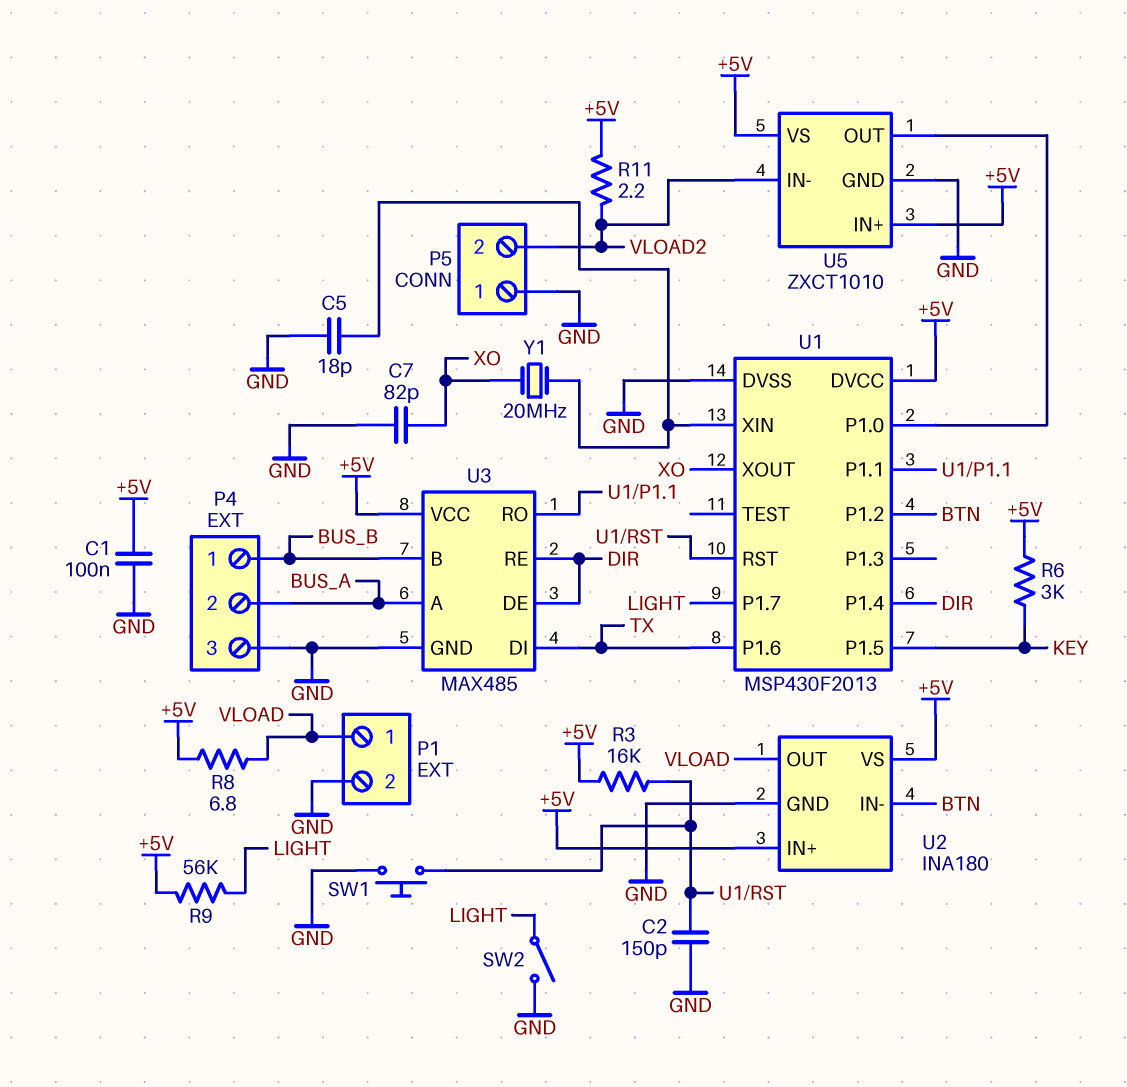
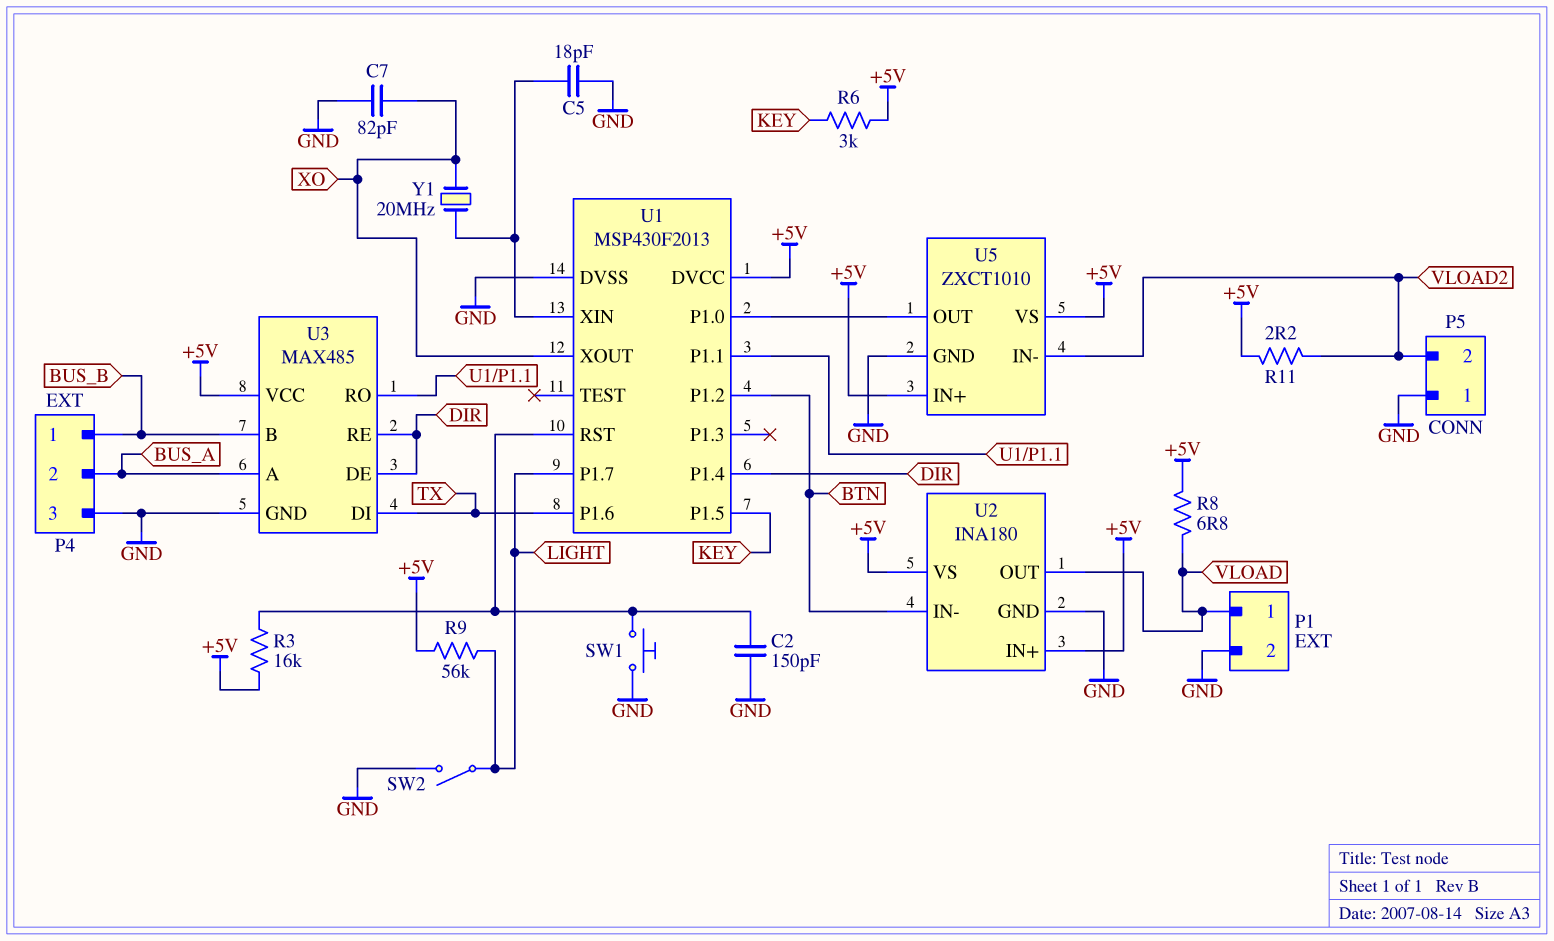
C1: 100nF (+5V, GND) -> none

